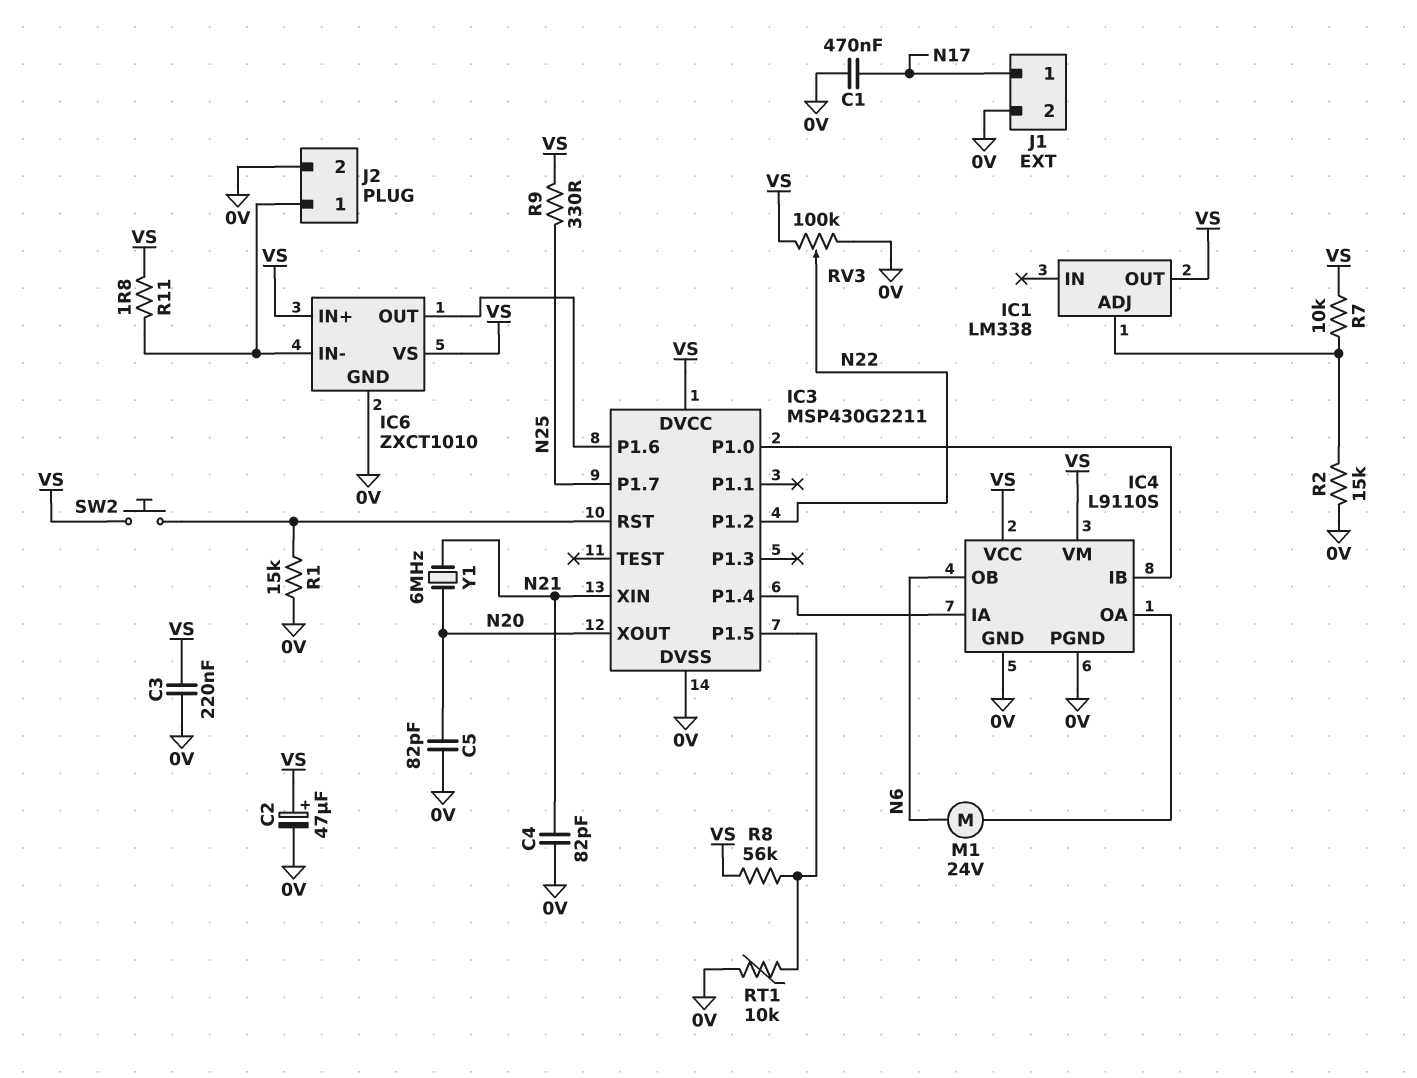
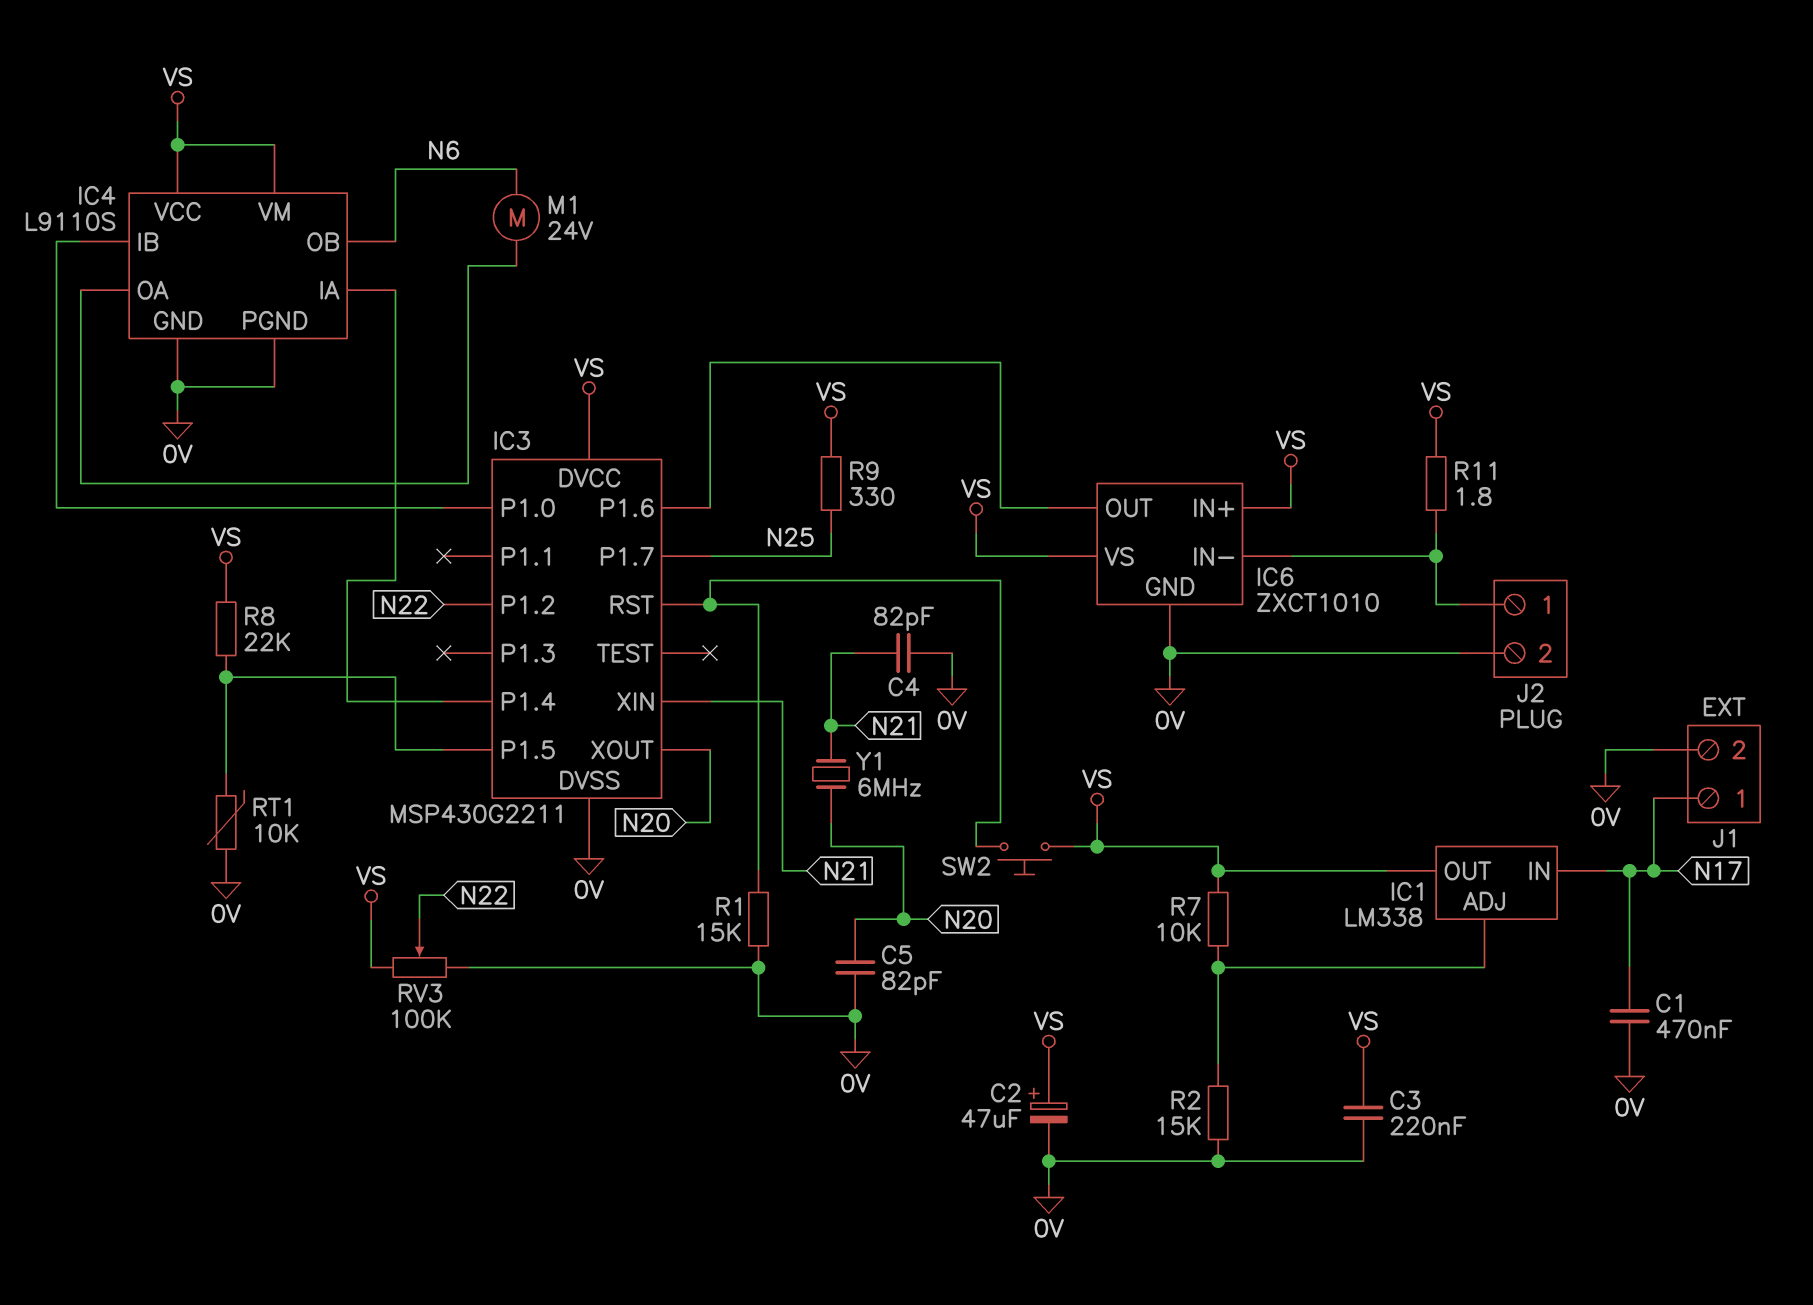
IC1 pin IN: none -> N17
R8: 56k (IC3/P1.5, VS) -> 22k (IC3/P1.5, VS)

